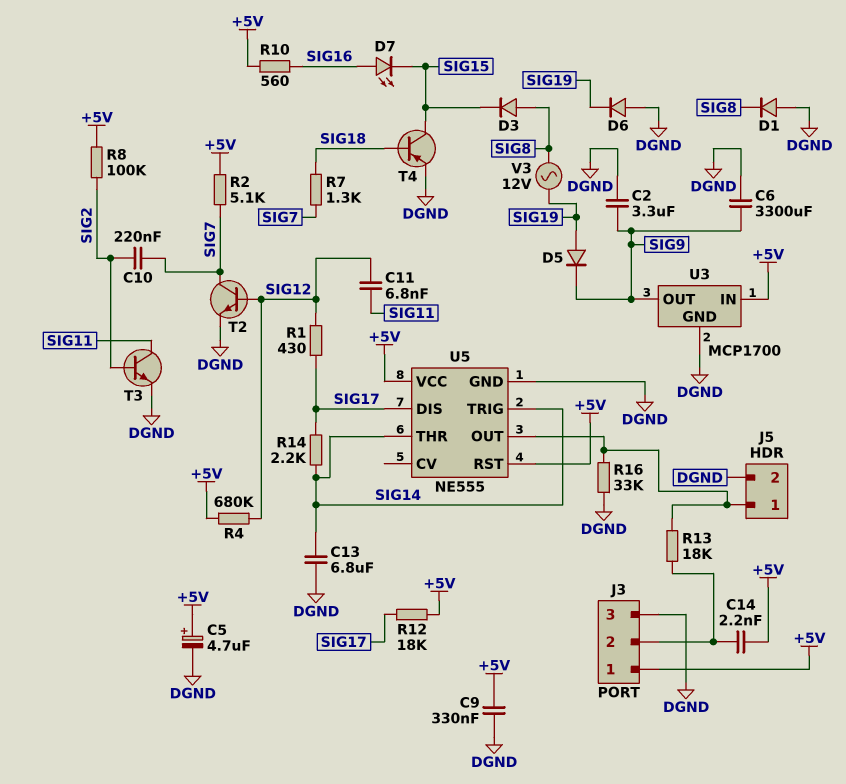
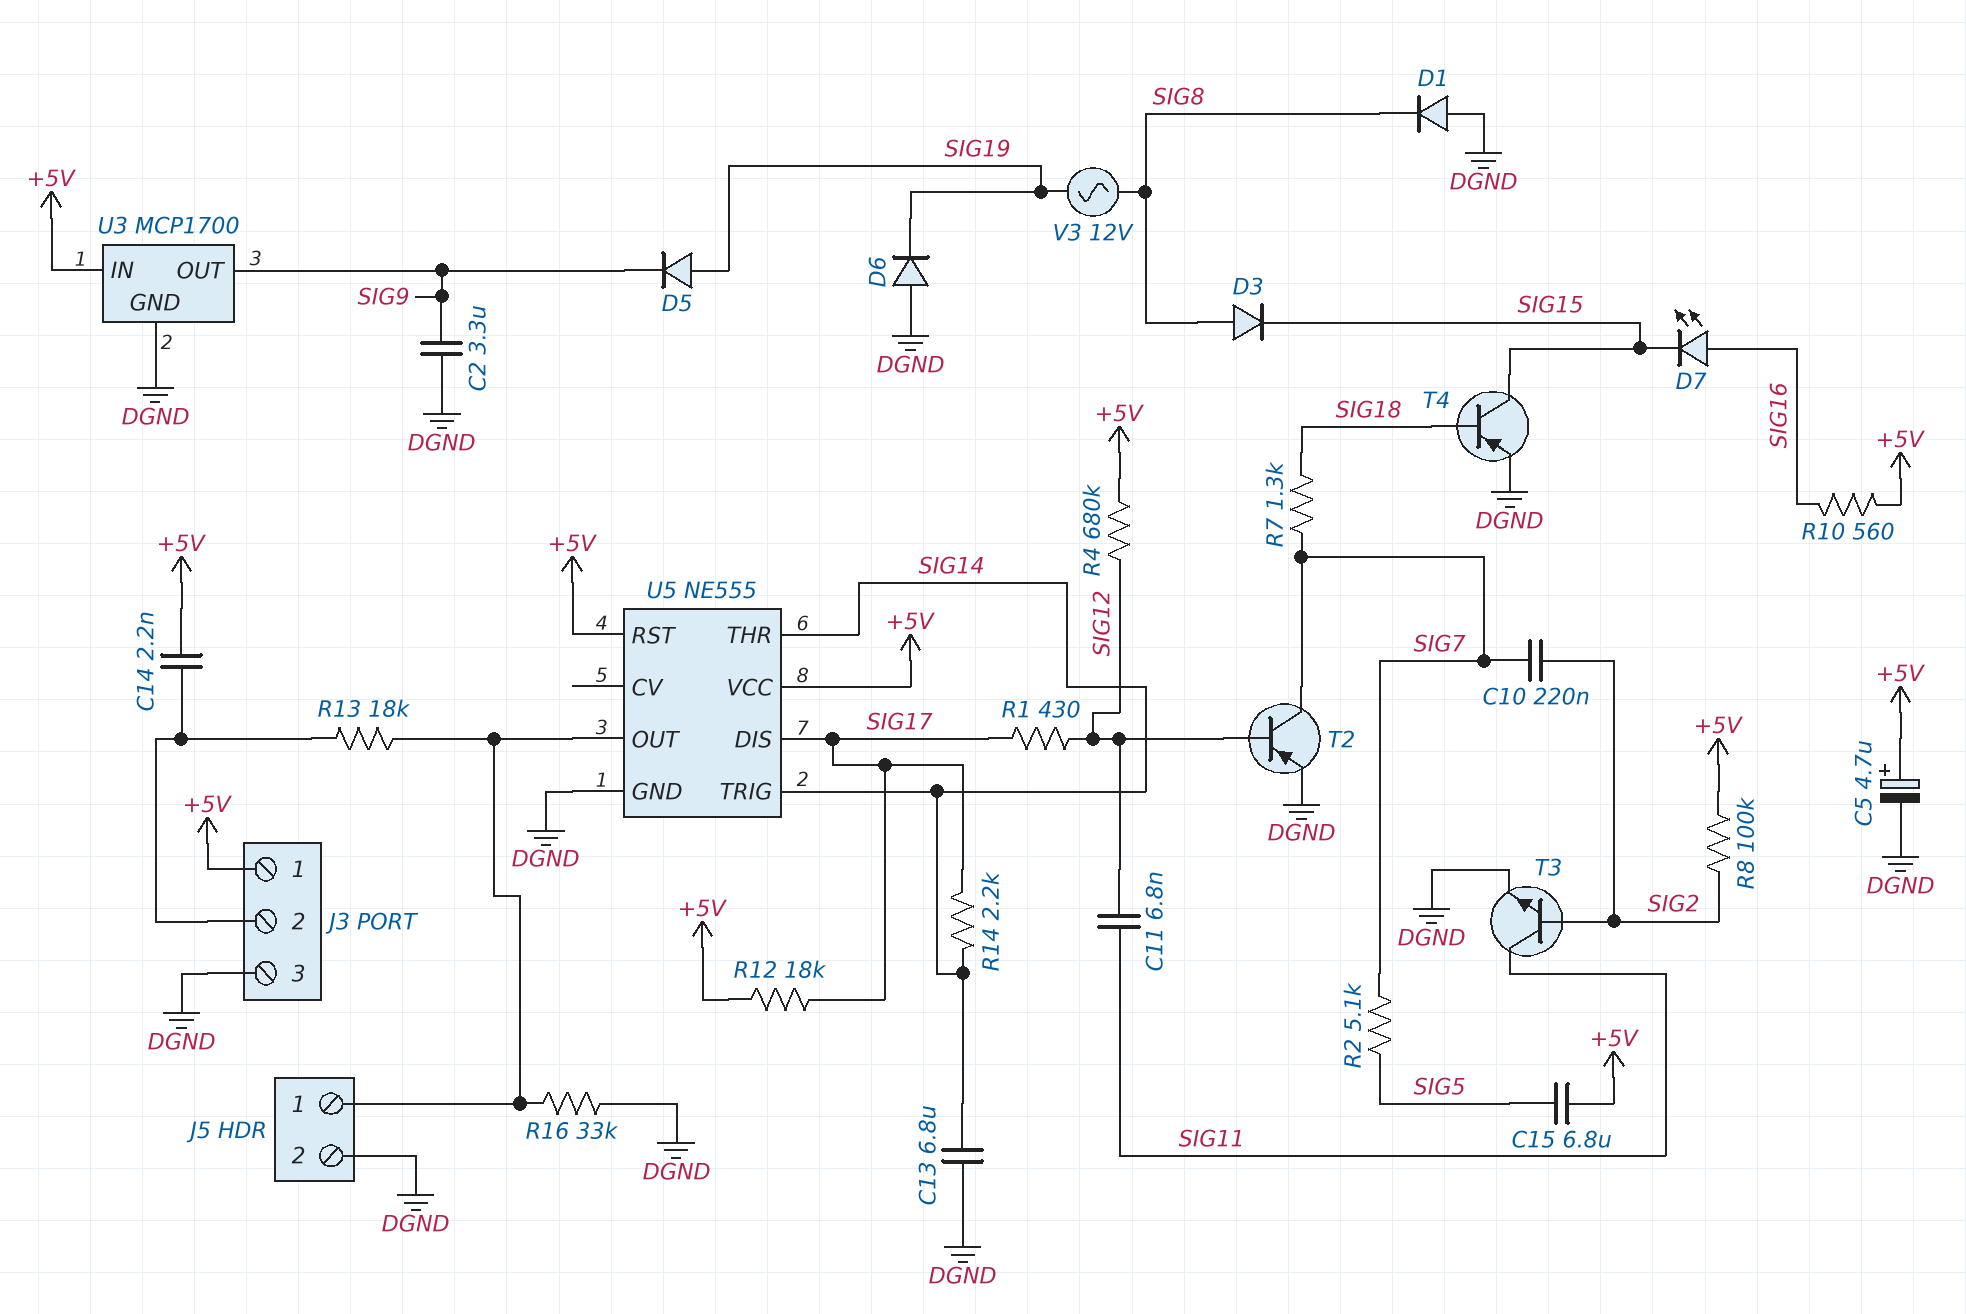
C6: 3300uF (DGND, SIG9) -> none
C9: 330nF (+5V, DGND) -> none
C15: none -> 6.8uF (+5V, SIG5)
R2: 5.1k (+5V, SIG7) -> 5.1k (SIG5, SIG7)
T2: NPN (B SIG12, C SIG7, E DGND) -> PNP (B SIG12, C SIG7, E DGND)

